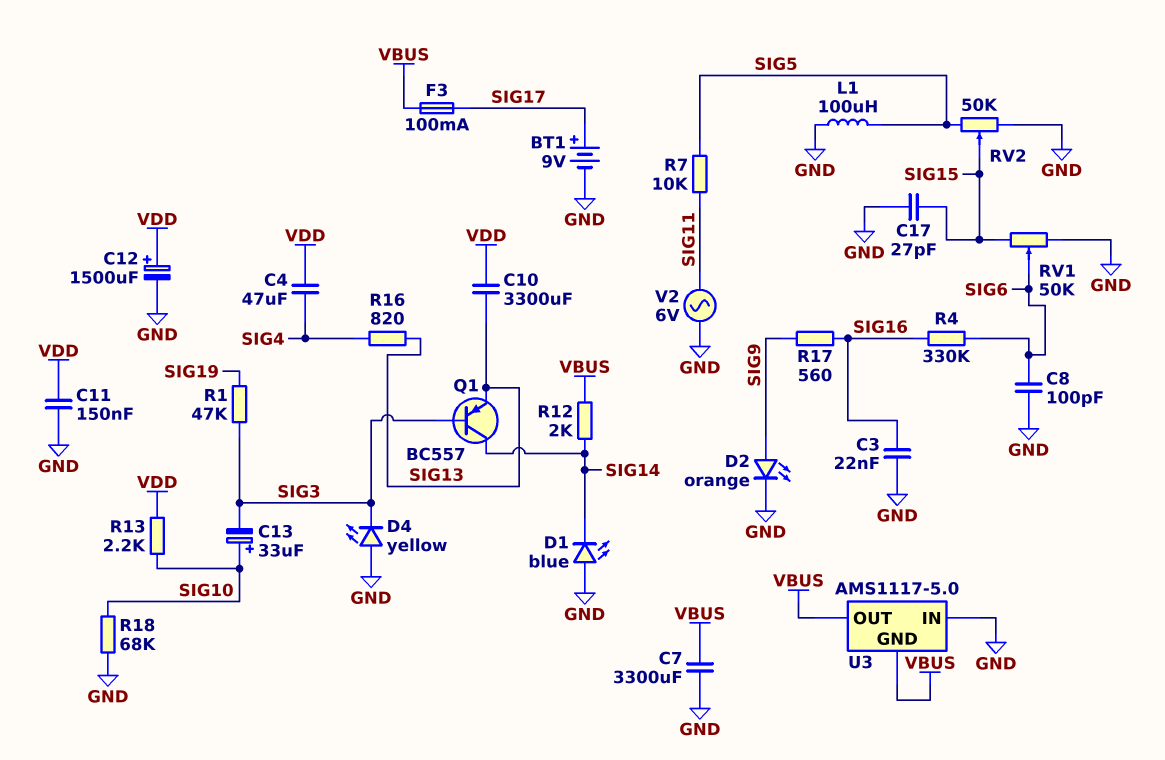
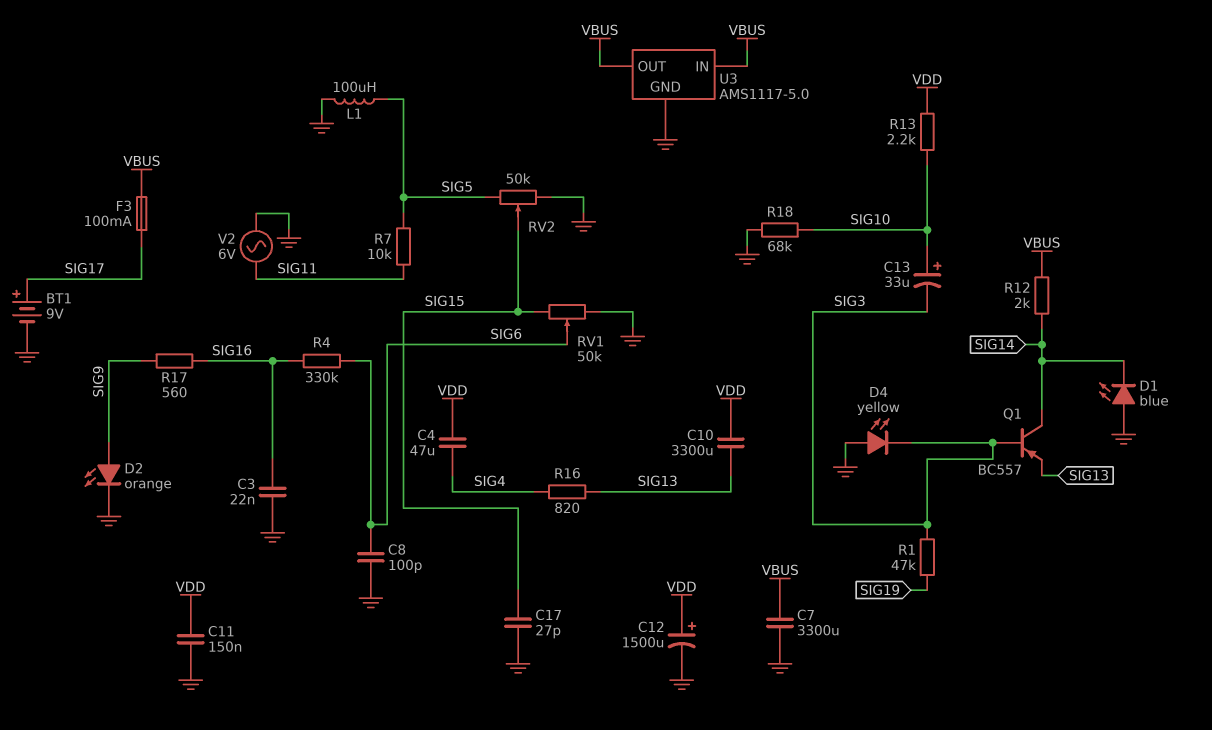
U3 pin GND: VBUS -> GND
U3 pin IN: GND -> VBUS

